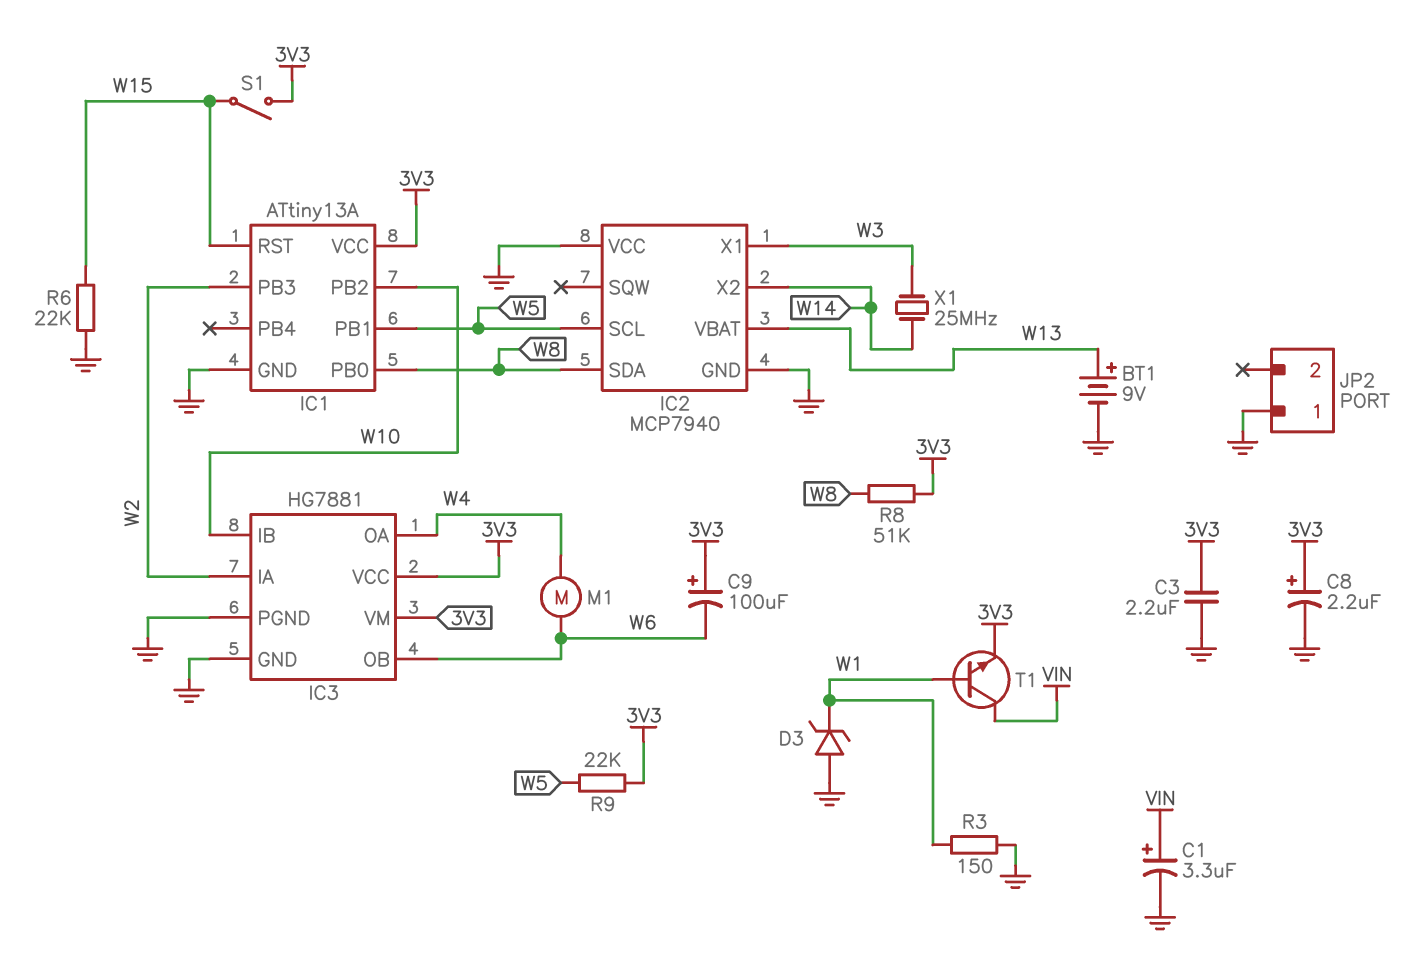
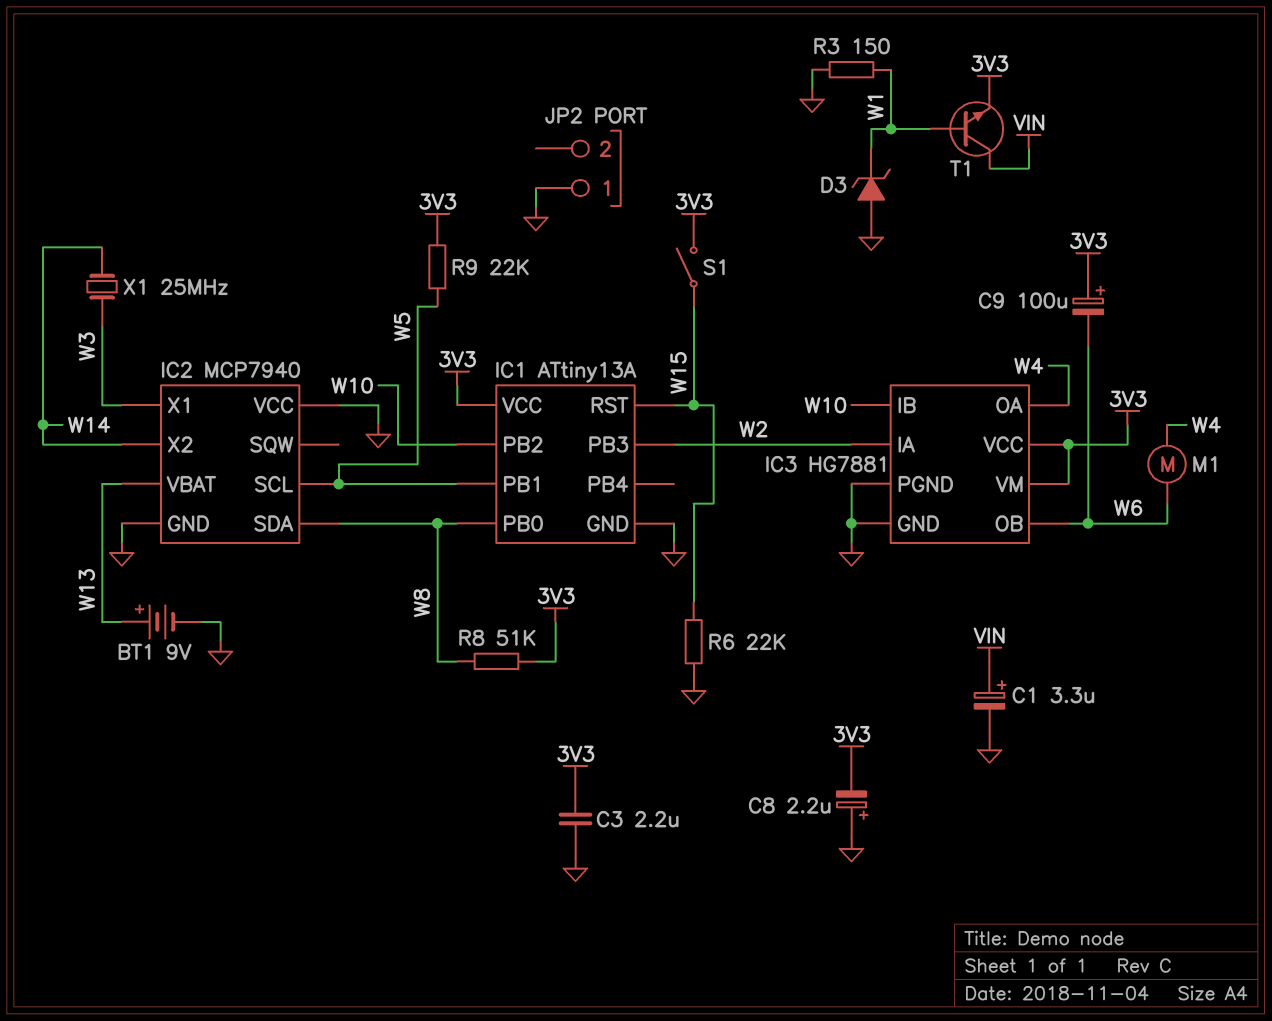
C8: 2.2uF (plus 3V3, minus GND) -> 2.2uF (plus GND, minus 3V3)

